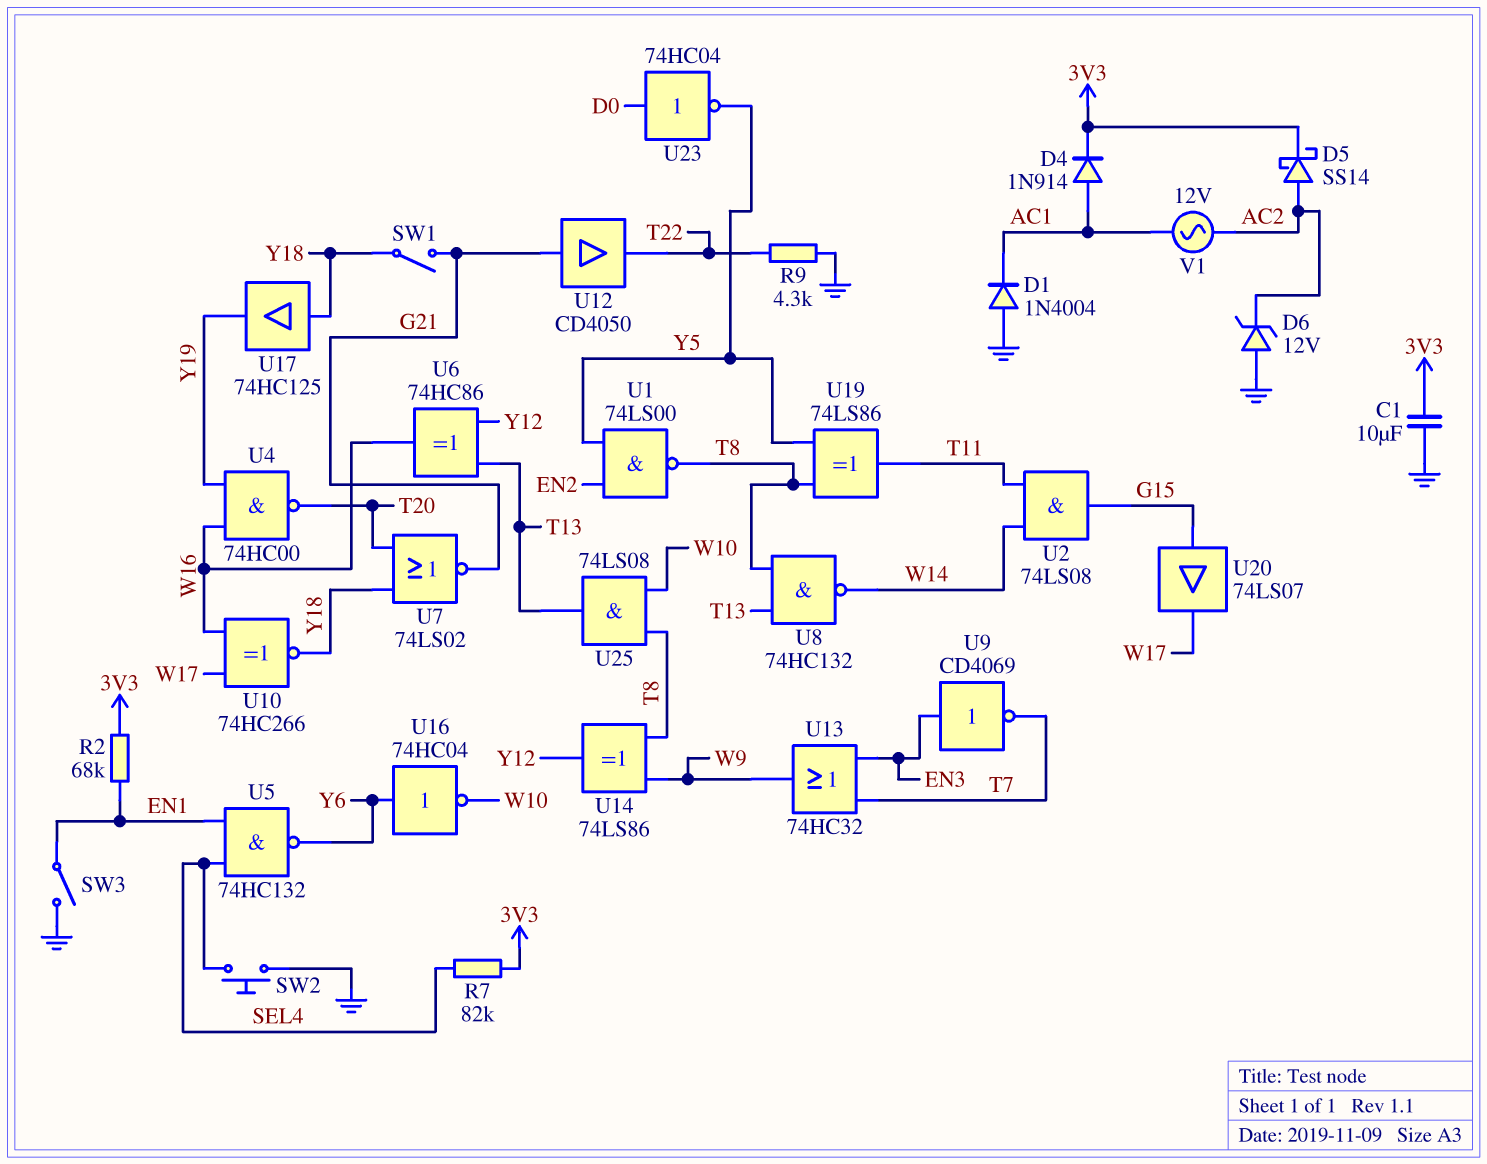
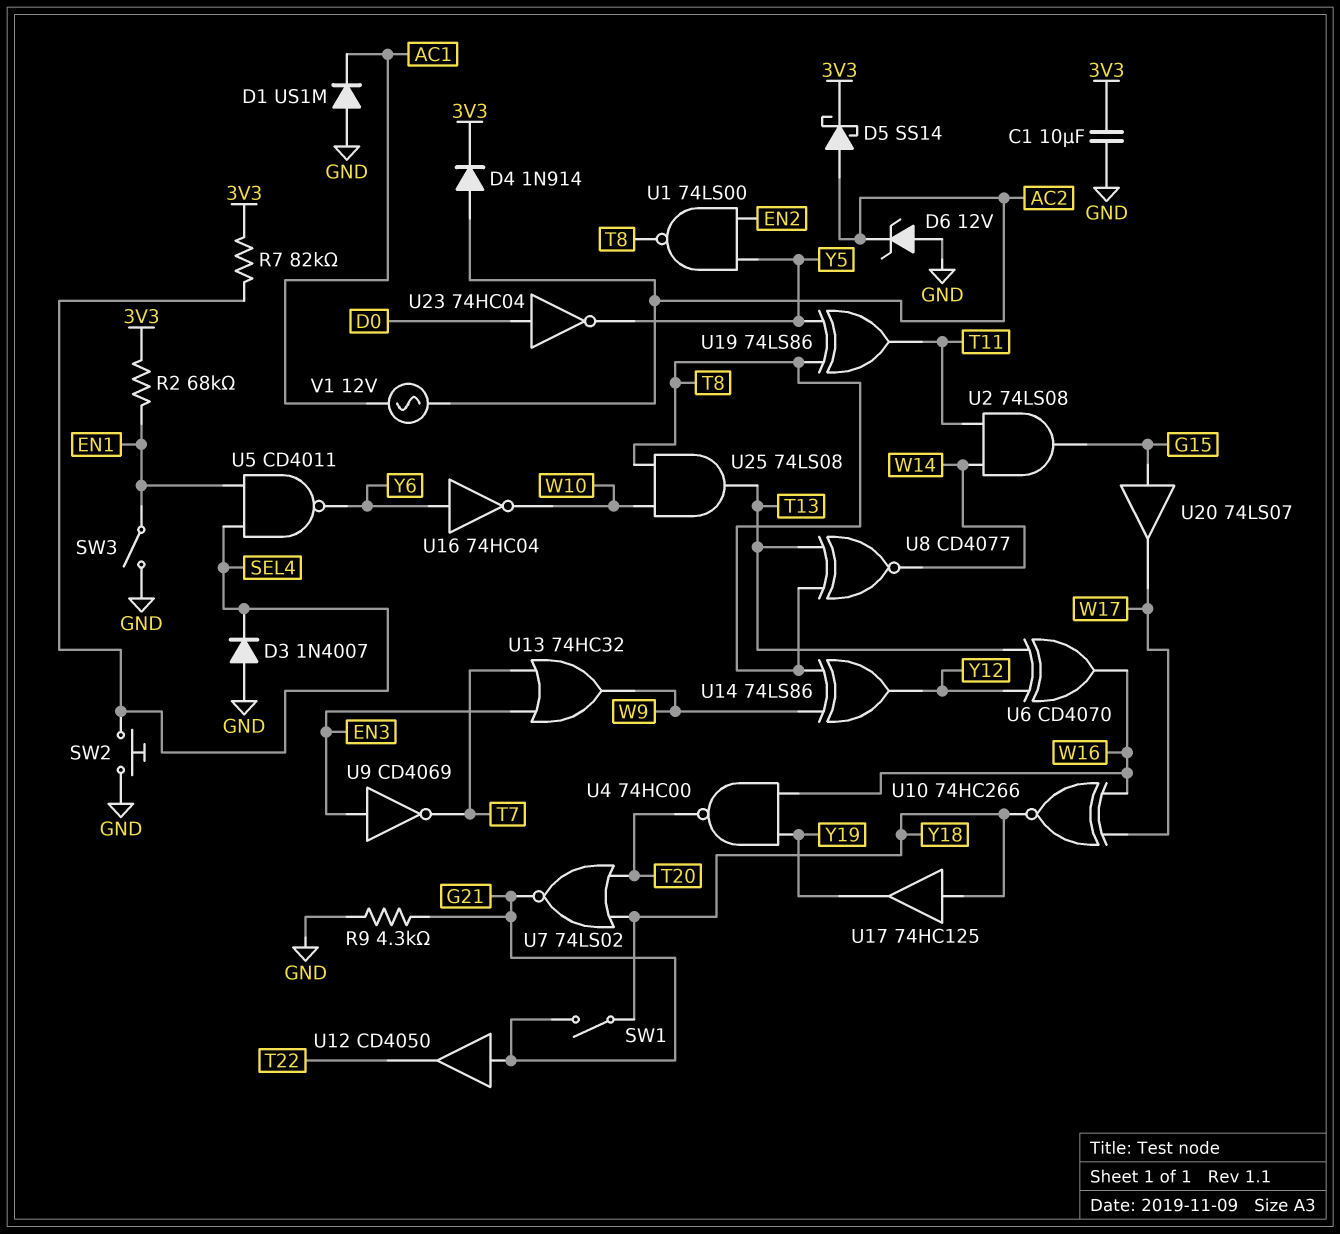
D1: diode 1N4004 (A GND, K AC1) -> diode US1M (A GND, K AC1)
D3: none -> diode 1N4007 (A GND, K SEL4)
D4: diode 1N914 (A AC1, K 3V3) -> diode 1N914 (A AC2, K 3V3)
R9: 4.3k (GND, T22) -> 4.3k (G21, GND)
U5: NAND 74HC132 (in EN1, in SEL4, out Y6) -> NAND CD4011 (in EN1, in SEL4, out Y6)
U6: XOR 74HC86 (in T13, in Y12, out W16) -> XOR CD4070 (in T13, in Y12, out W16)
U8: NAND 74HC132 (in T8, in T13, out W14) -> XNOR CD4077 (in T8, in T13, out W14)

